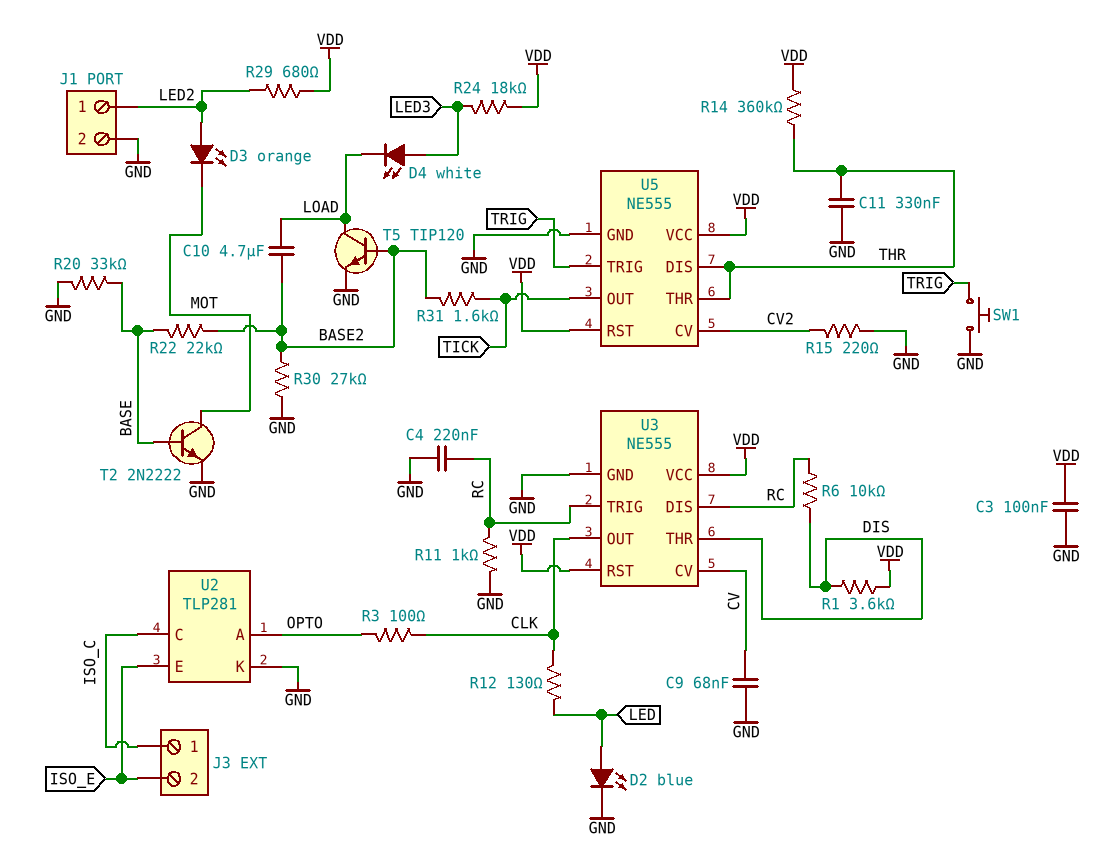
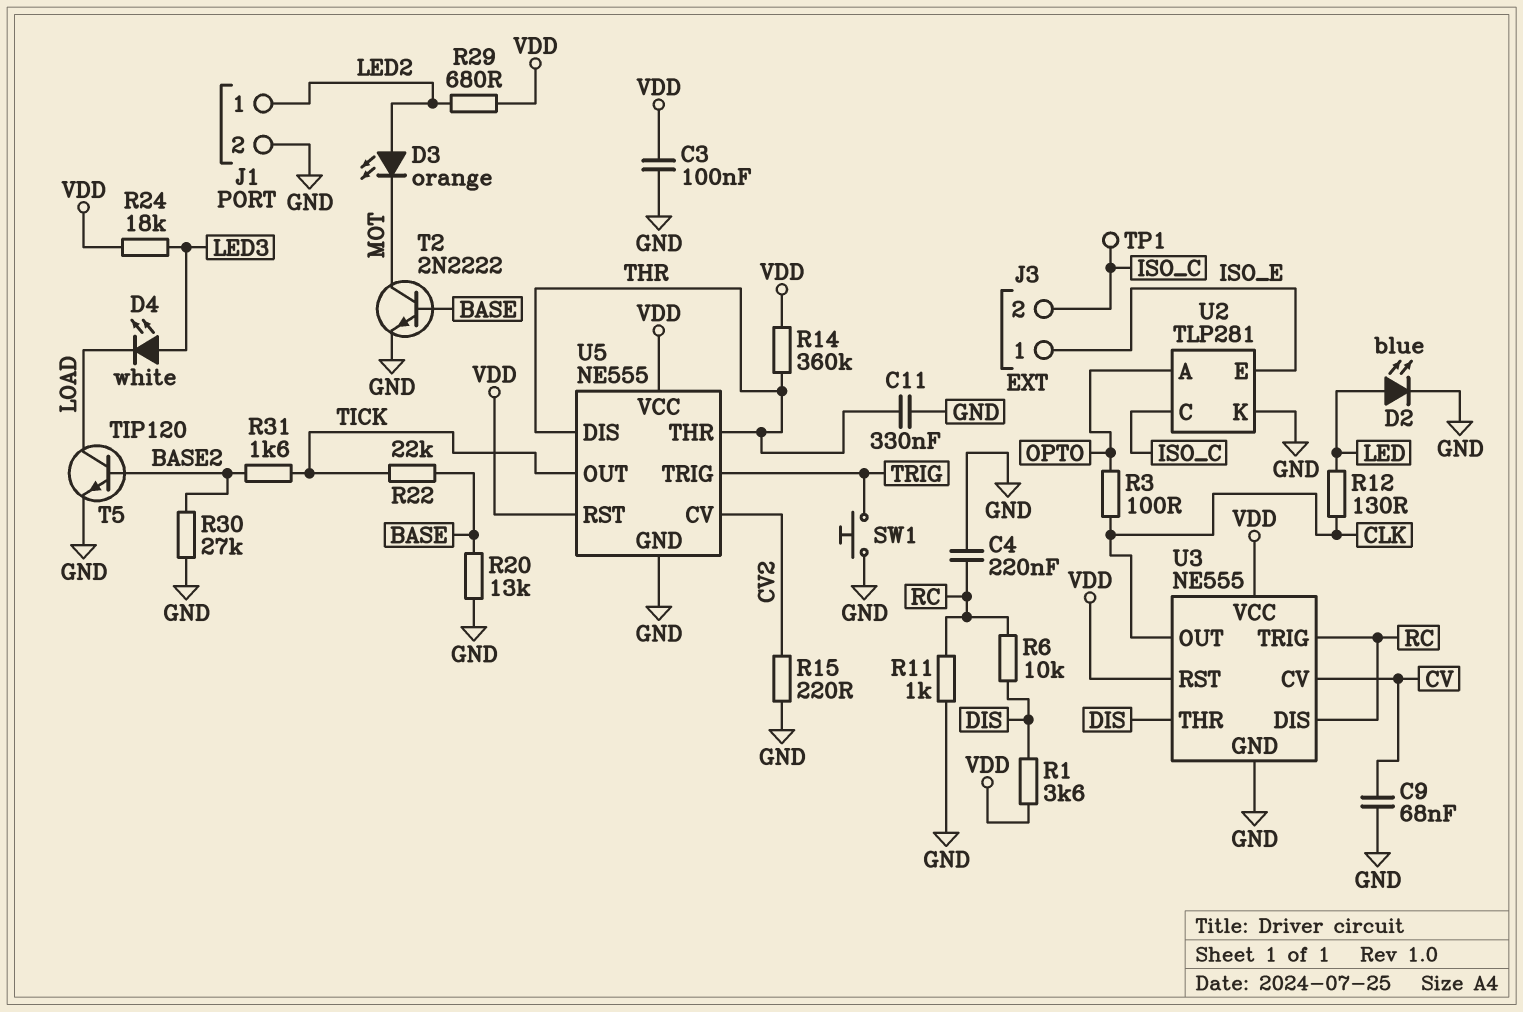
C10: 4.7uF (BASE2, LOAD) -> none
J3 pin 1: ISO_C -> ISO_E
J3 pin 2: ISO_E -> ISO_C
R20: 33k (BASE, GND) -> 13k (BASE, GND)
R22: 22k (BASE, BASE2) -> 22k (BASE, TICK)
TP1: none -> test point (ISO_C)

